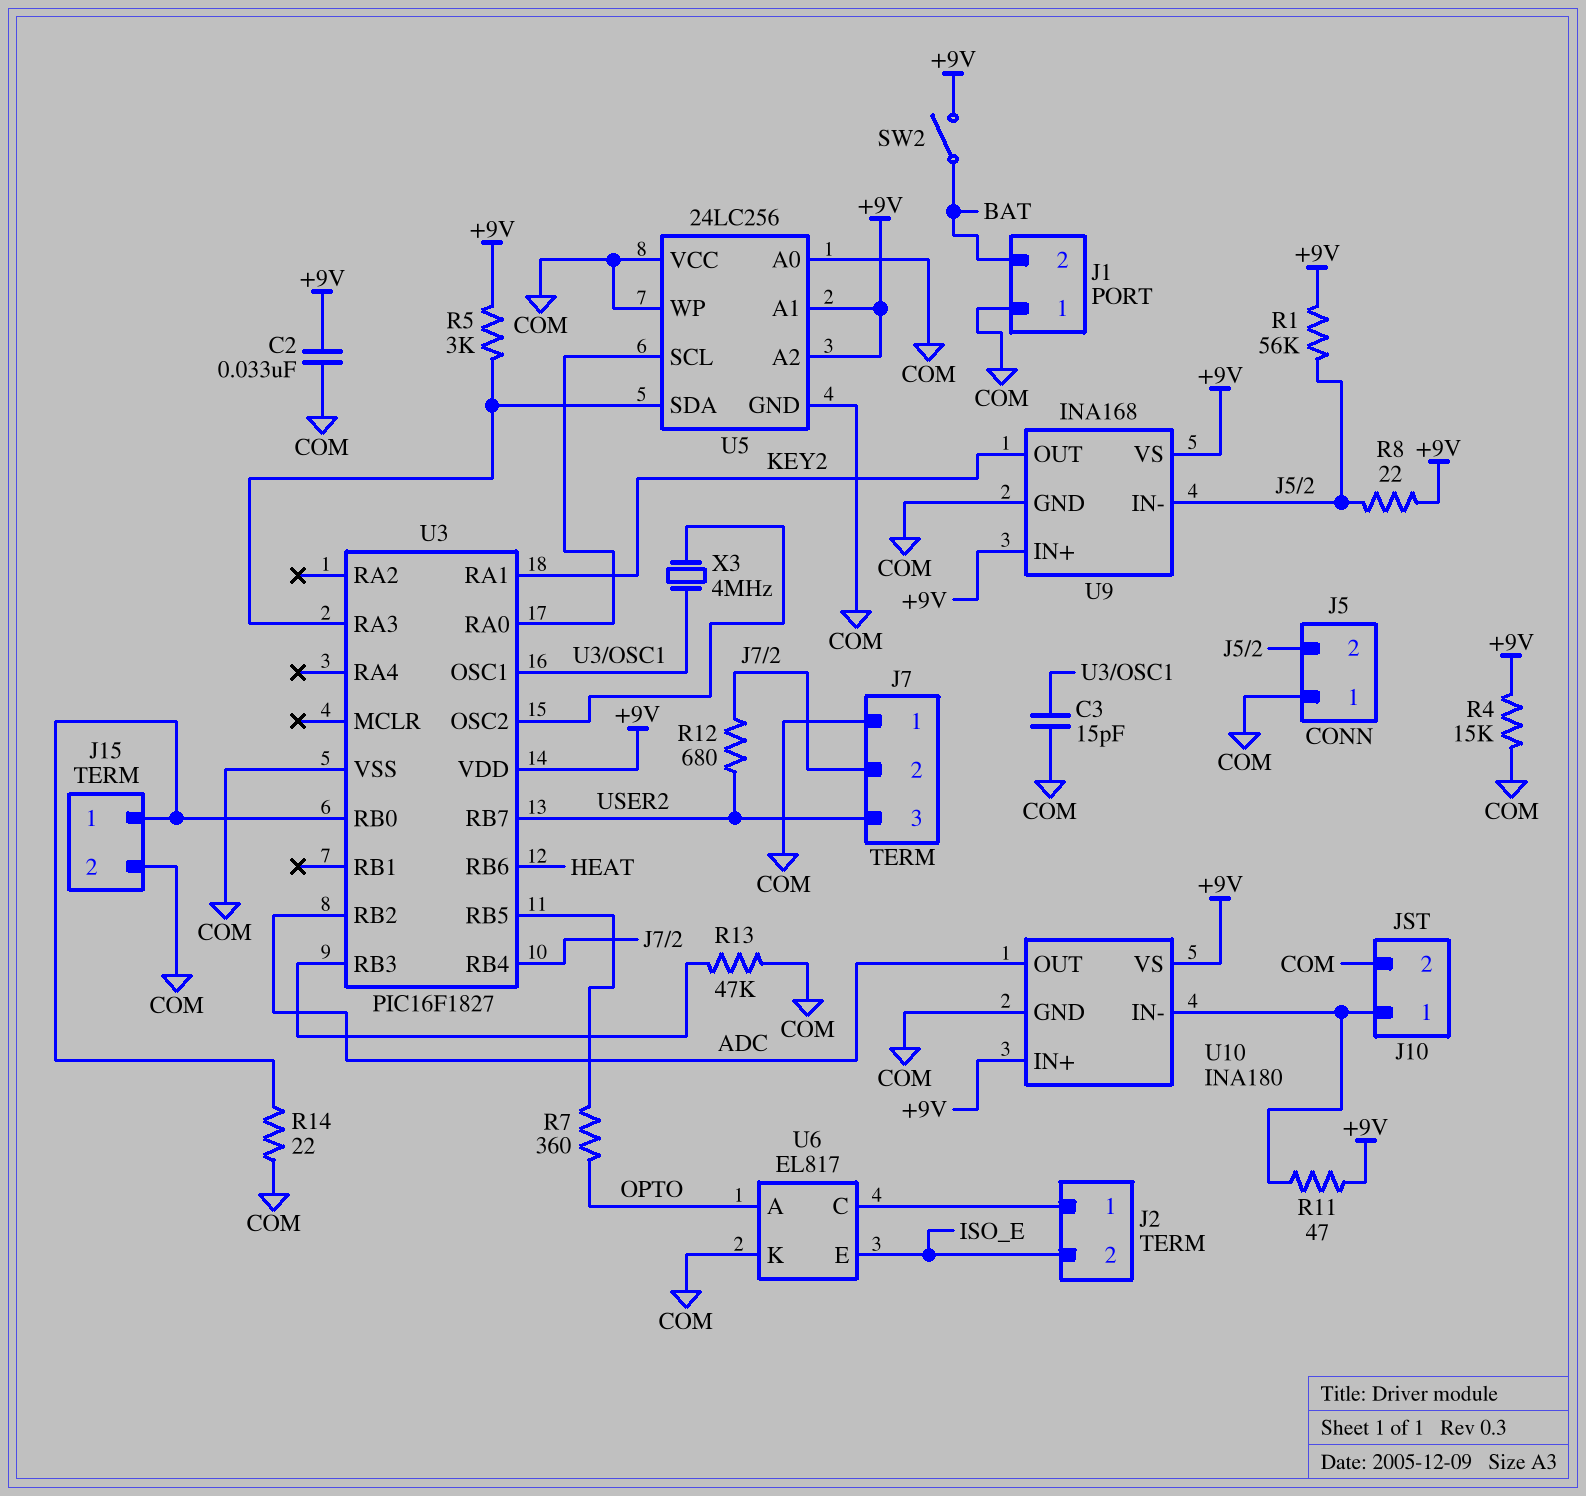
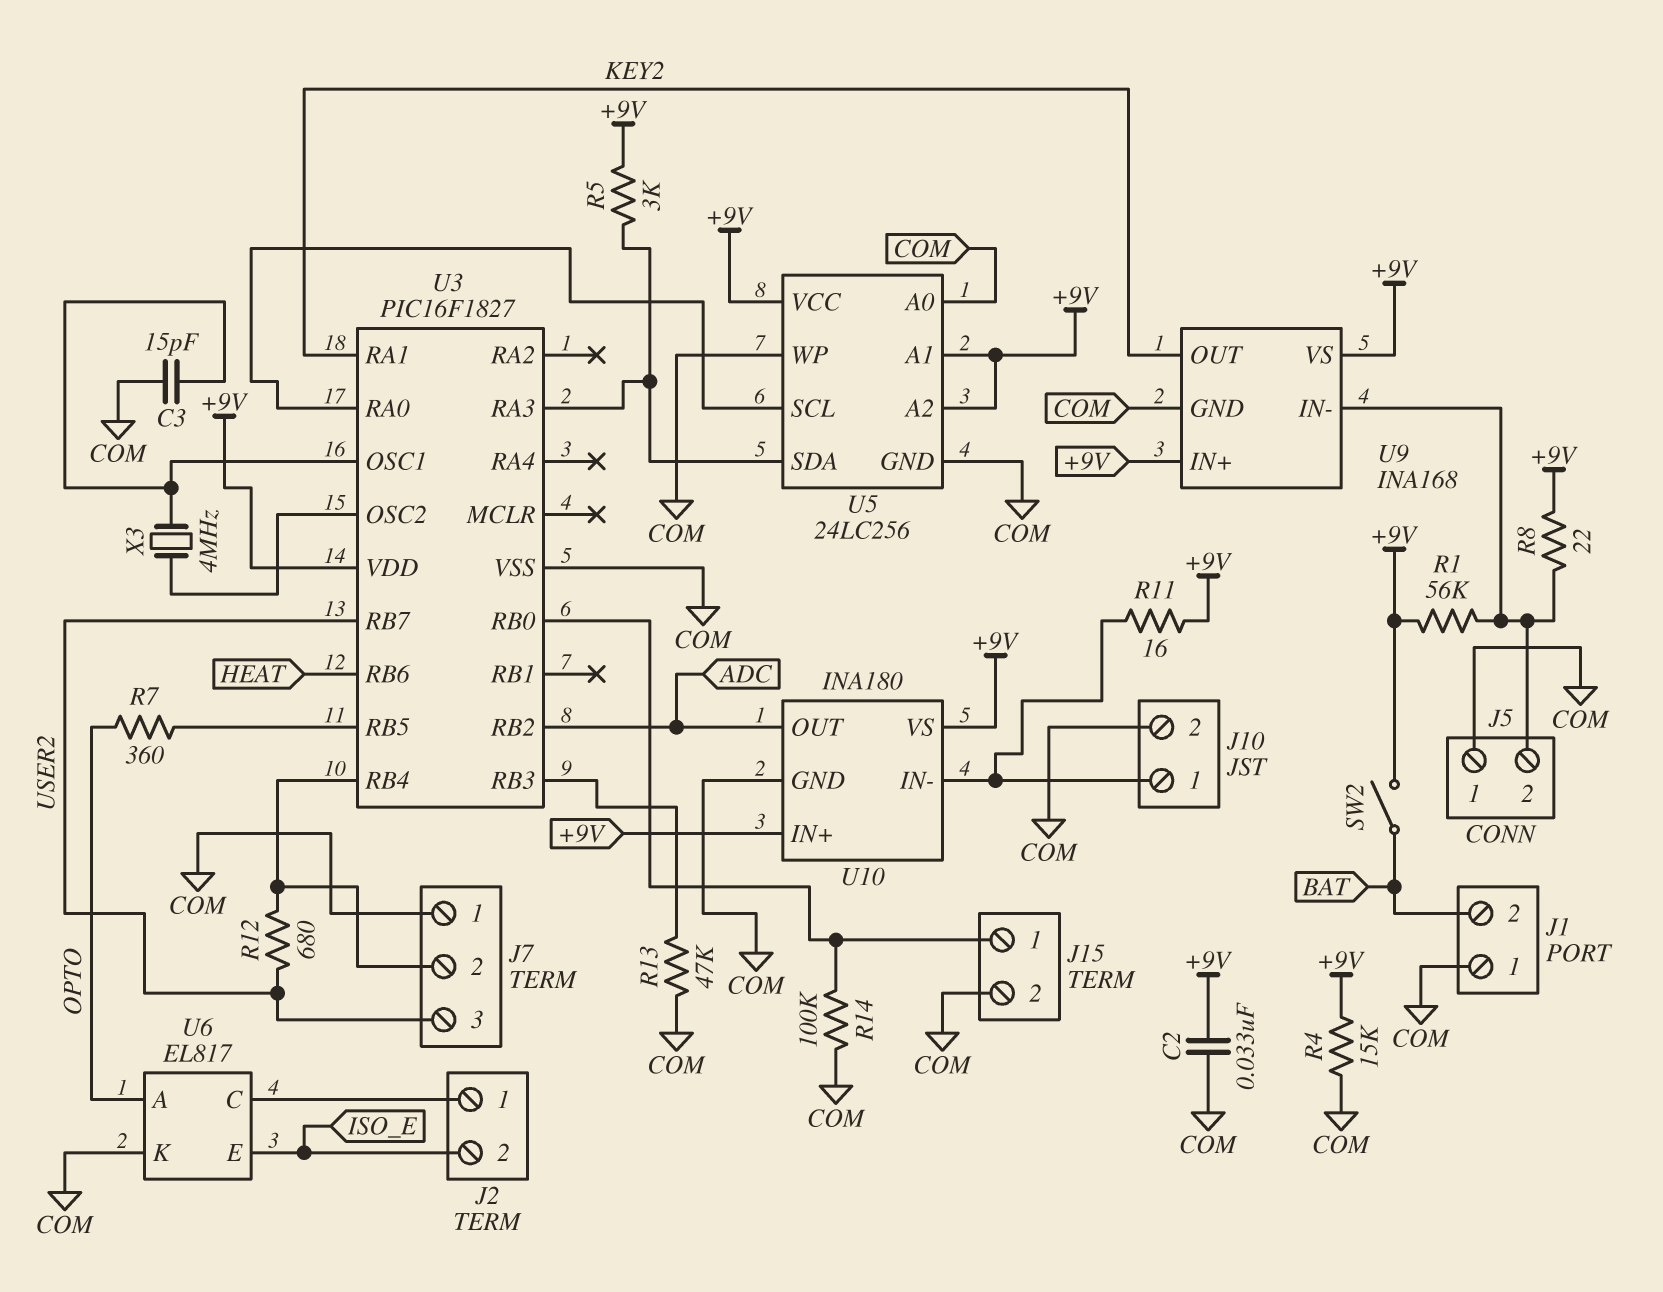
R11: 47 (+9V, J10/1) -> 16 (+9V, J10/1)
R14: 22 (COM, J15/1) -> 100k (COM, J15/1)
U5 pin VCC: COM -> +9V

